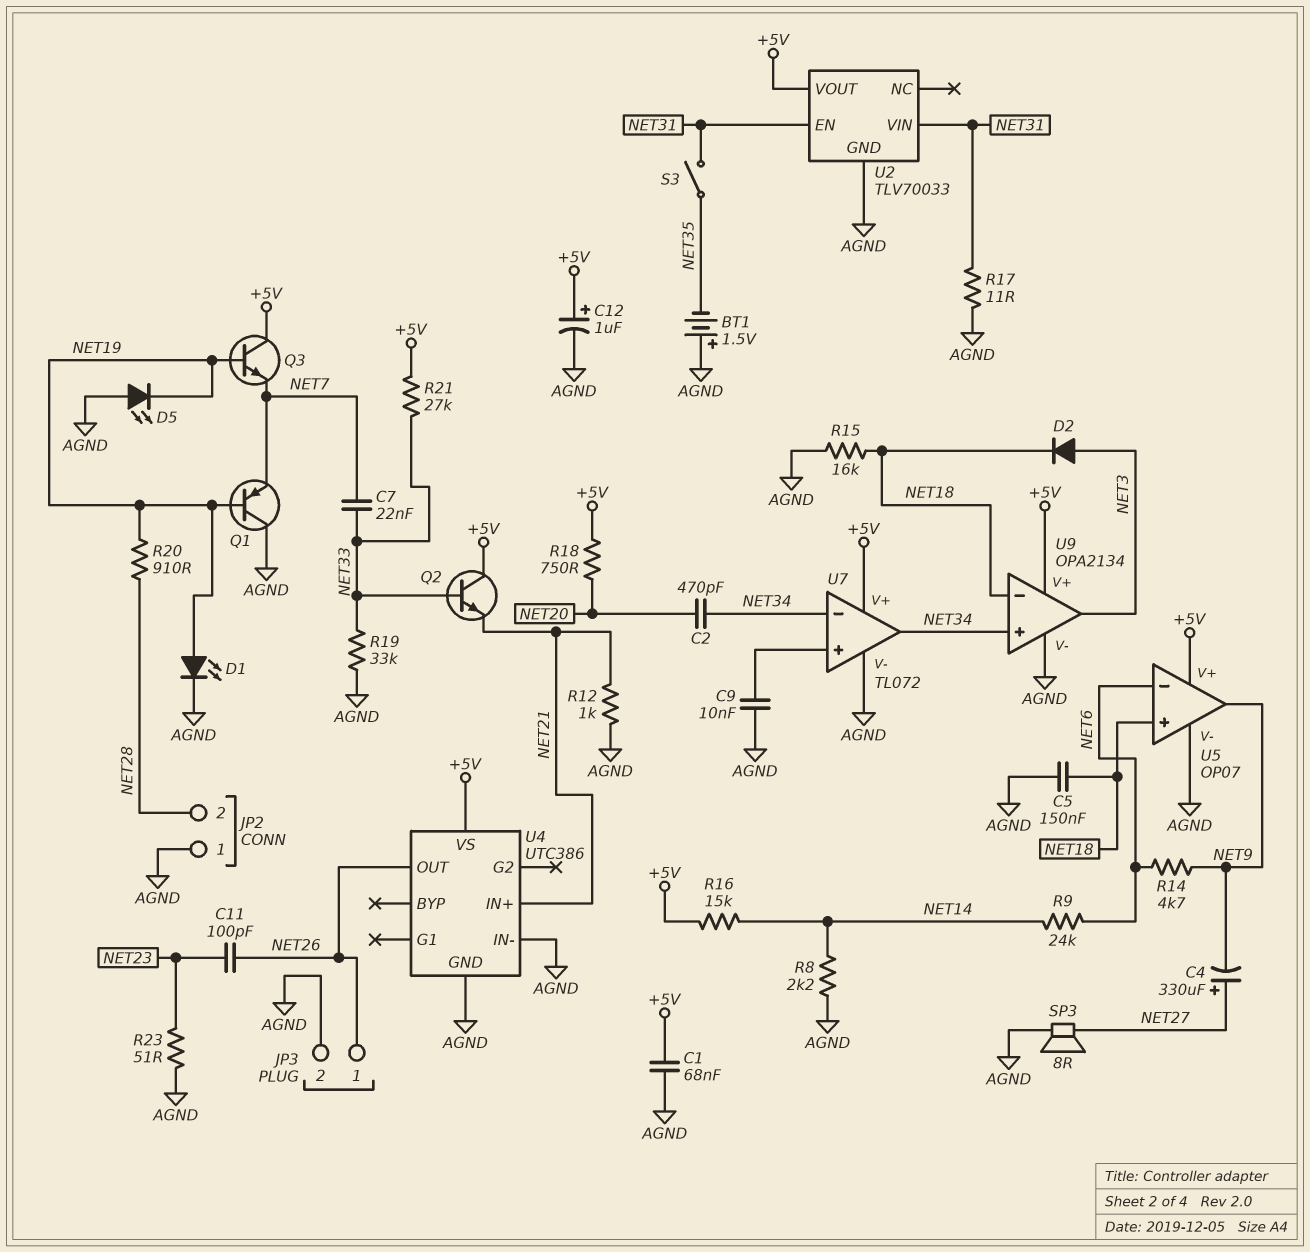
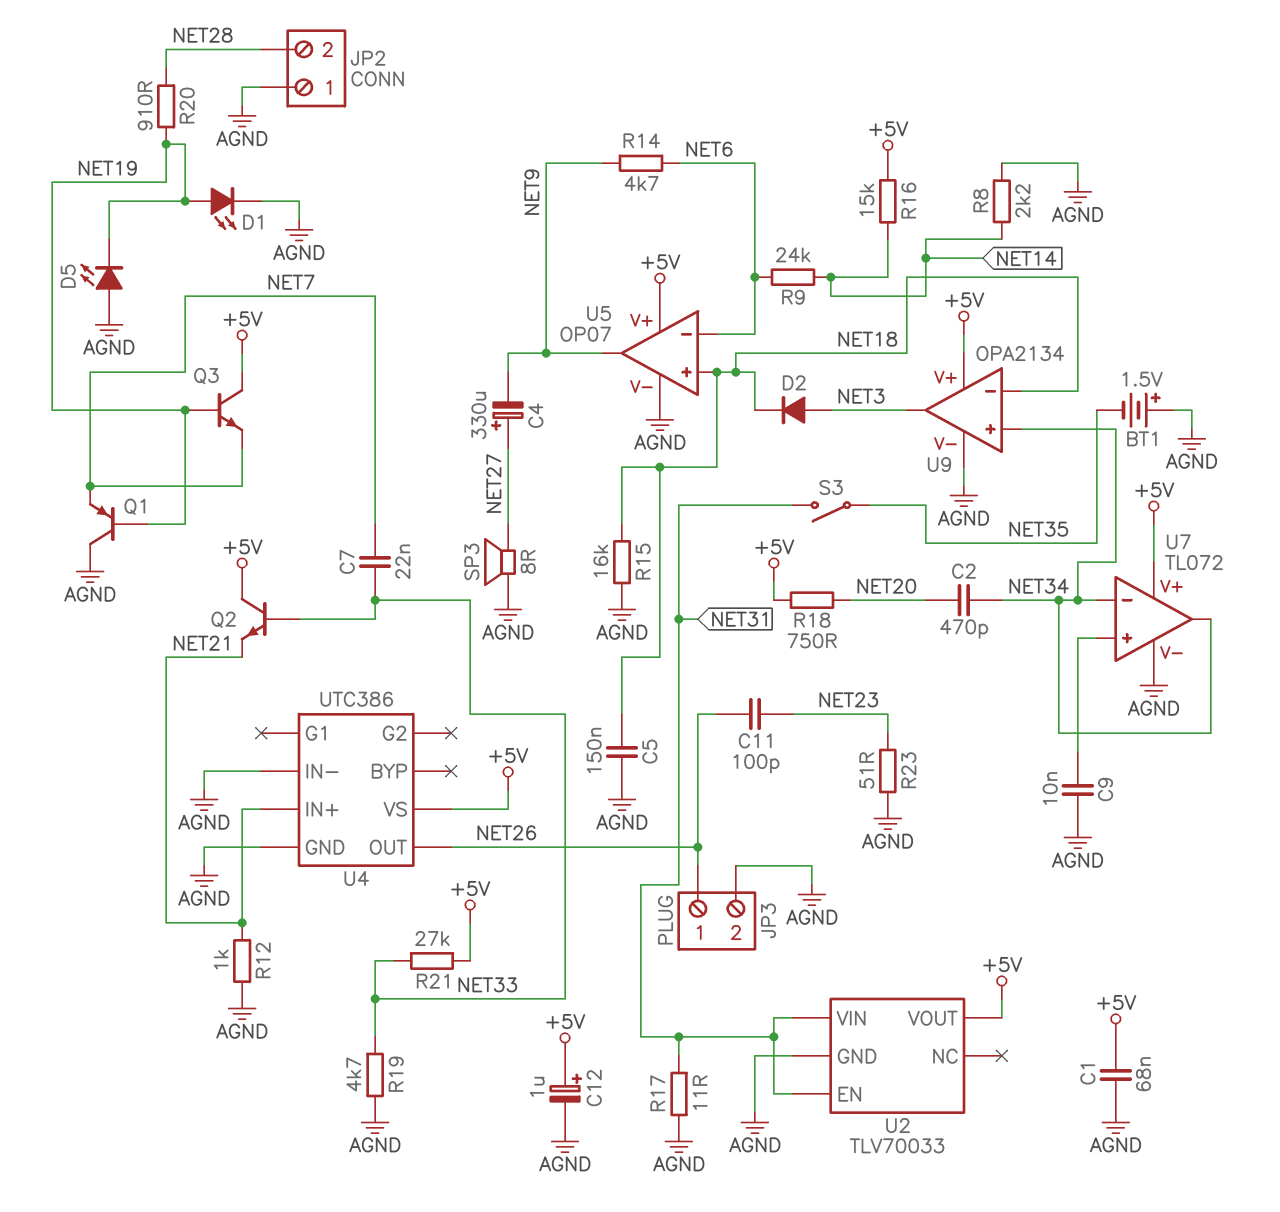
R19: 33k (AGND, NET33) -> 4.7k (AGND, NET33)

